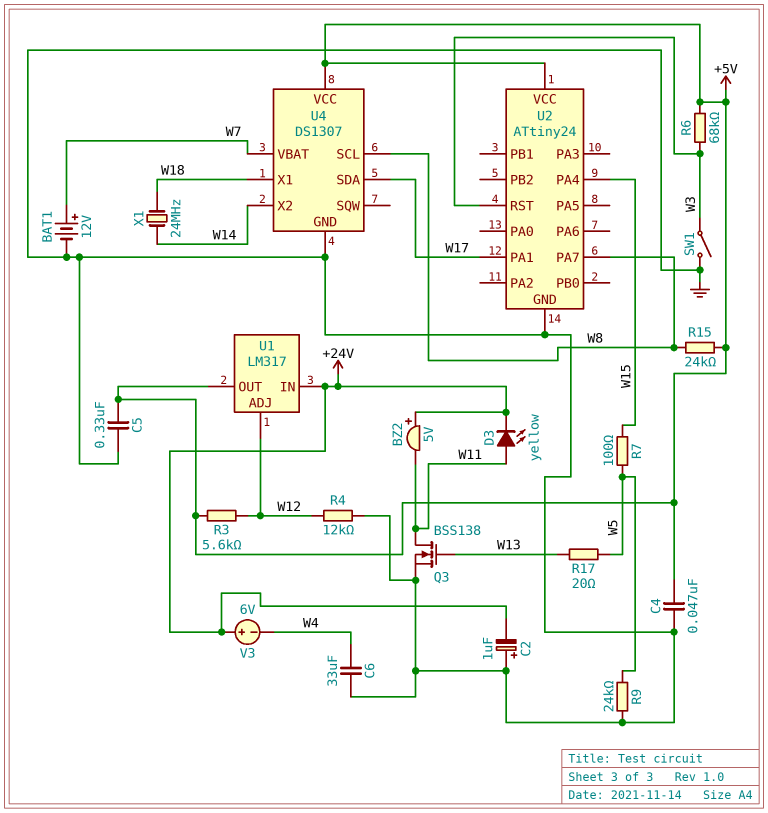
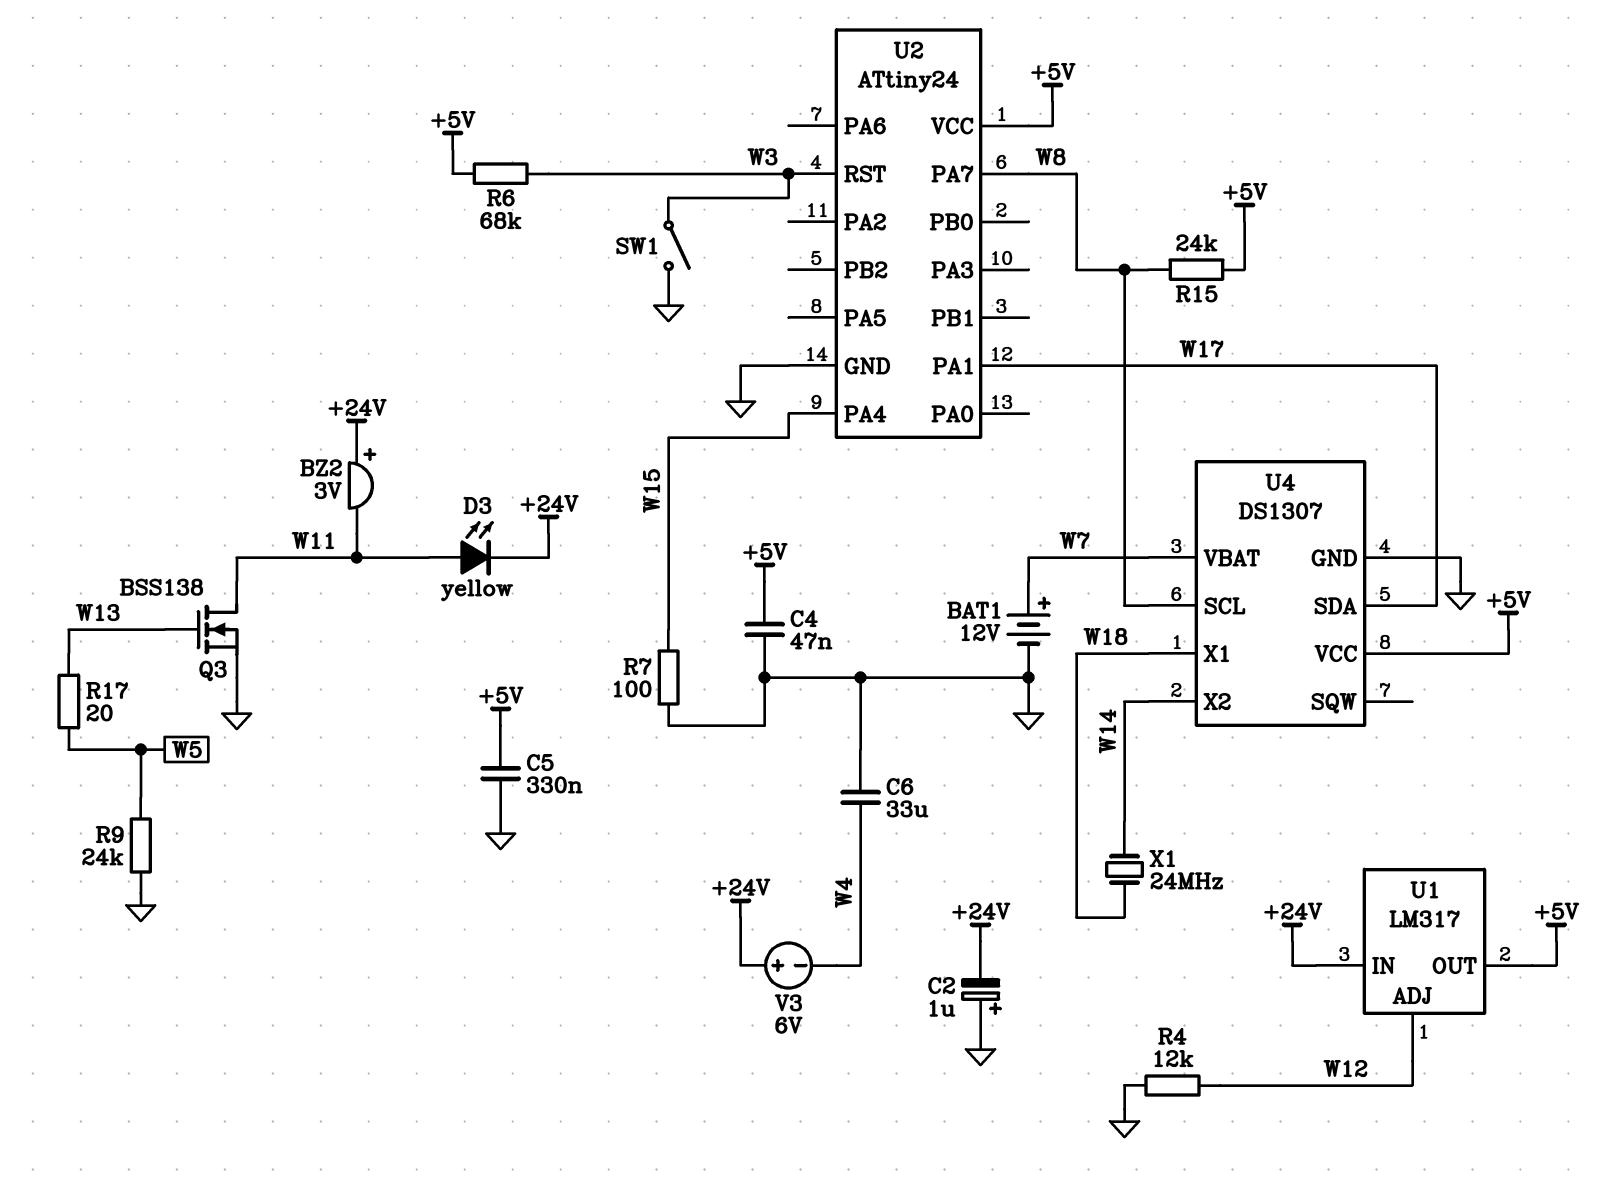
BZ2: buzzer 5V (plus +24V, minus W11) -> buzzer 3V (plus +24V, minus W11)
R3: 5.6k (+5V, W12) -> none
R7: 100 (W5, W15) -> 100 (GND, W15)

